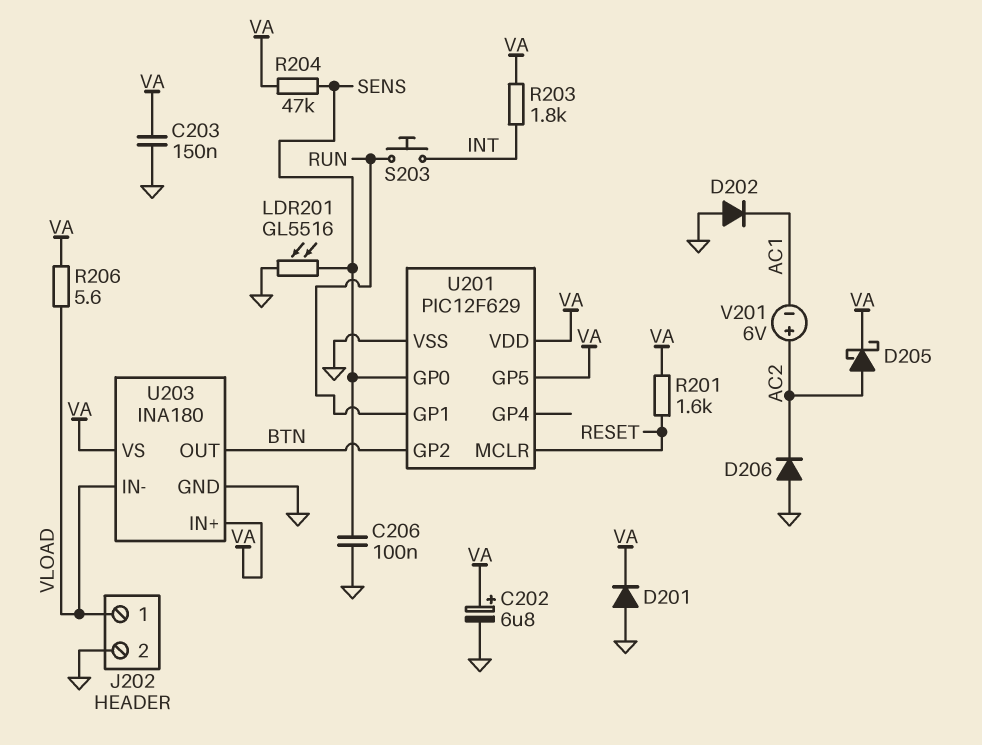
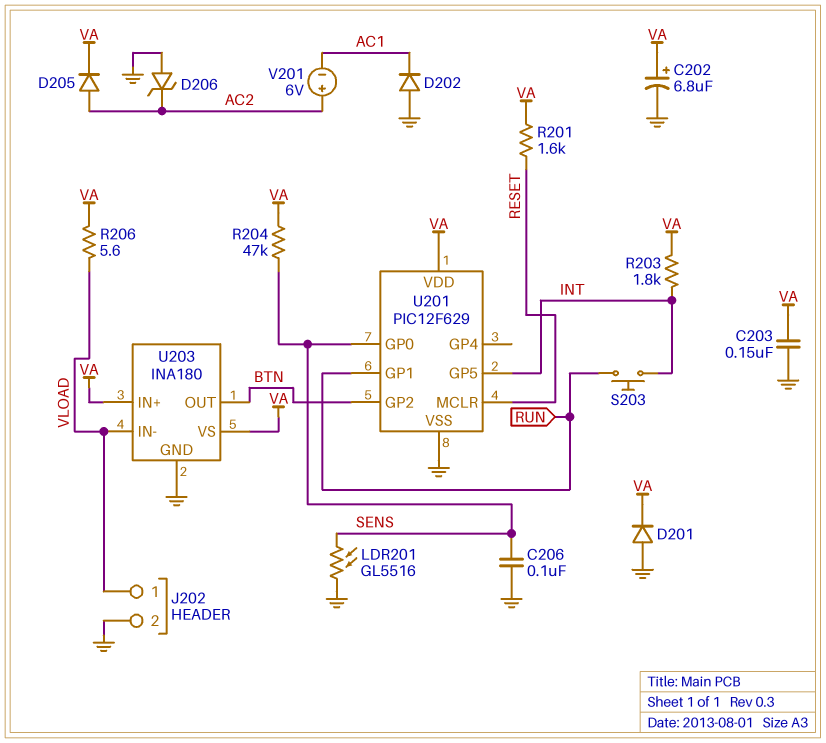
D205: schottky (A AC2, K VA) -> diode (A AC2, K VA)
D206: diode (A GND, K AC2) -> zener (A GND, K AC2)
U201 pin GP5: VA -> INT

